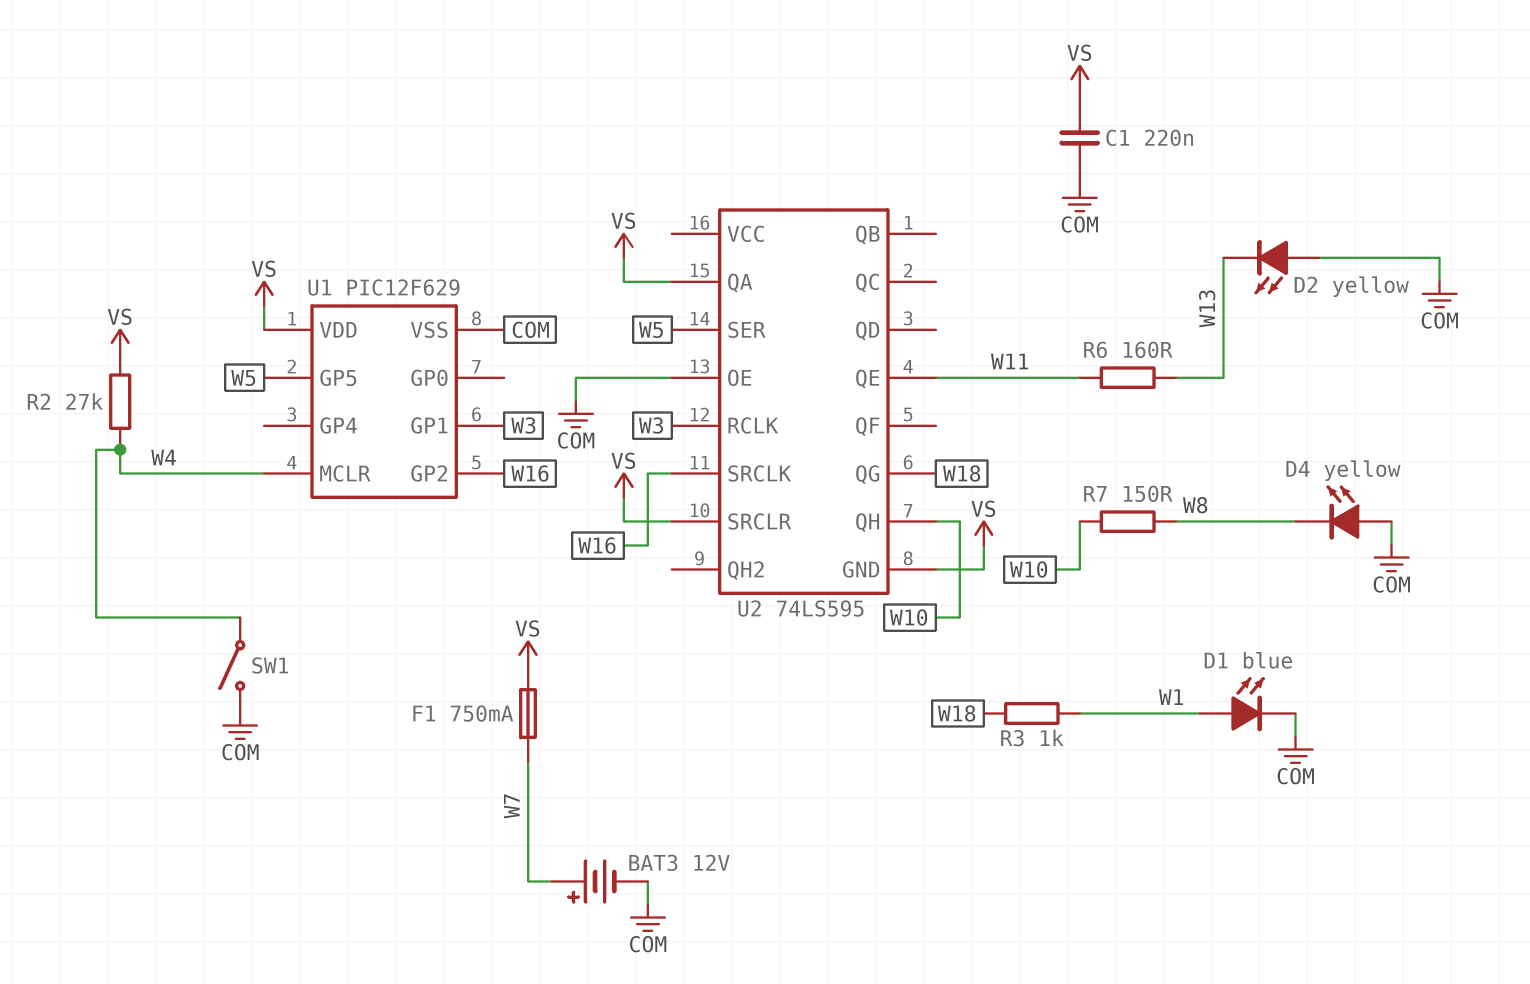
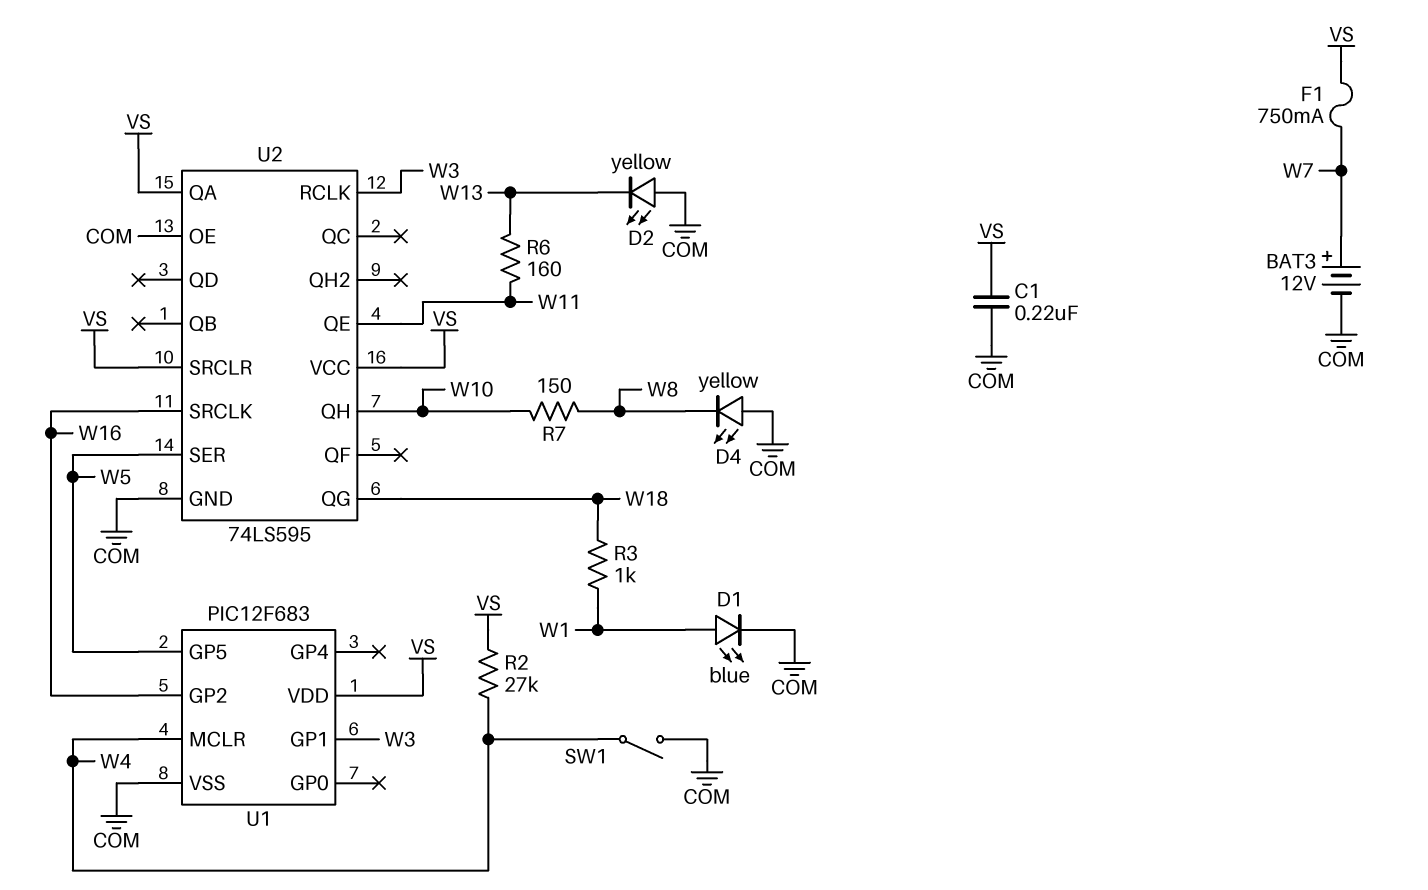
U1: PIC12F629 -> PIC12F683
U2 pin GND: VS -> COM
U2 pin VCC: none -> VS

